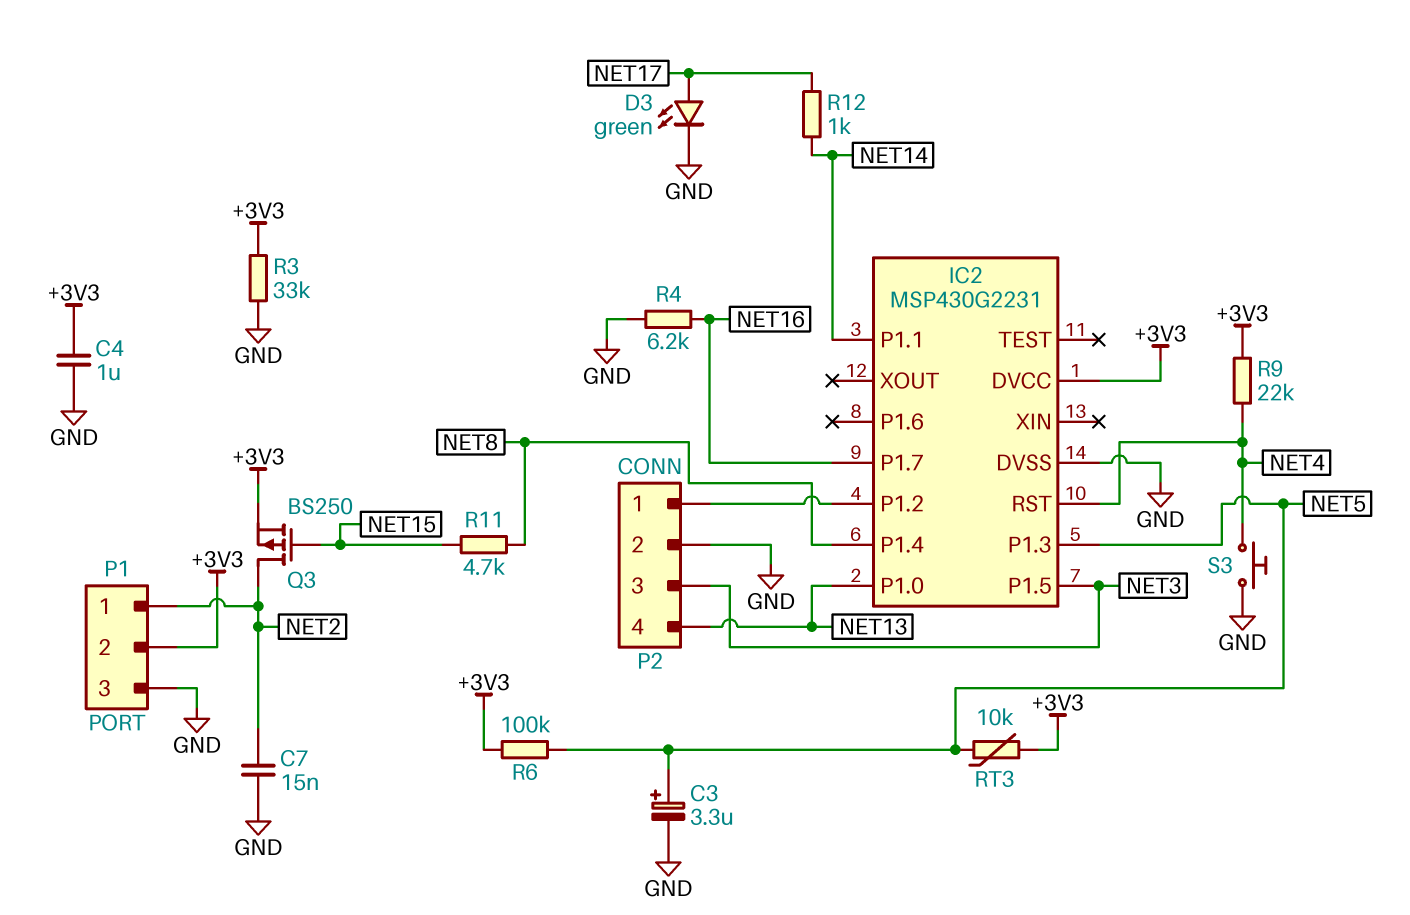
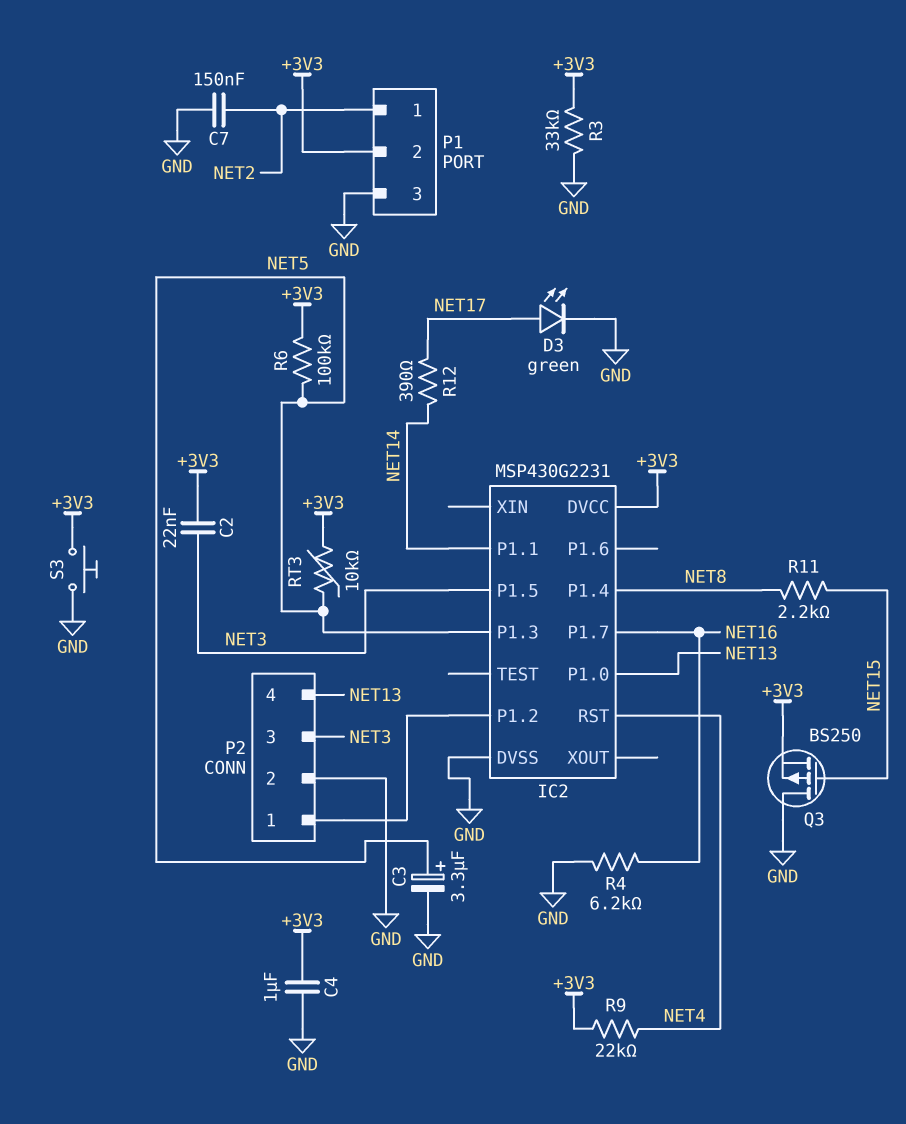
C2: none -> 22nF (+3V3, NET3)
C7: 15nF (GND, NET2) -> 150nF (GND, NET2)
Q3: PMOS BS250 (G NET15, D NET2, S +3V3) -> PMOS BS250 (G NET15, D GND, S +3V3)
R11: 4.7k (NET8, NET15) -> 2.2k (NET8, NET15)
R12: 1k (NET14, NET17) -> 390 (NET14, NET17)
S3: button (GND, NET4) -> button (+3V3, GND)

